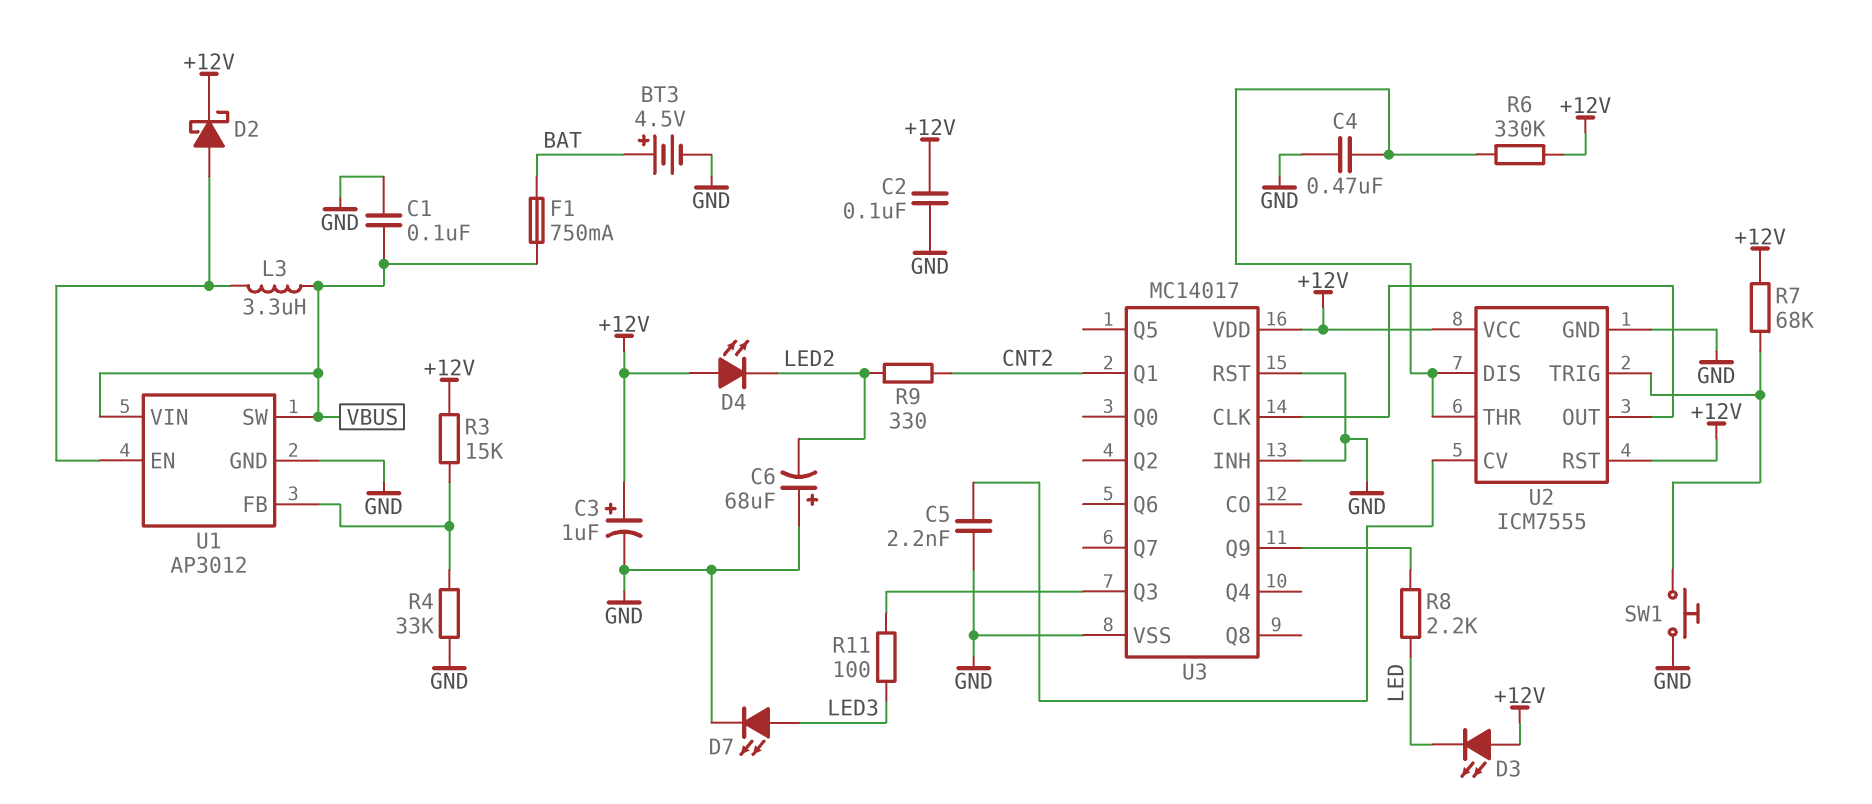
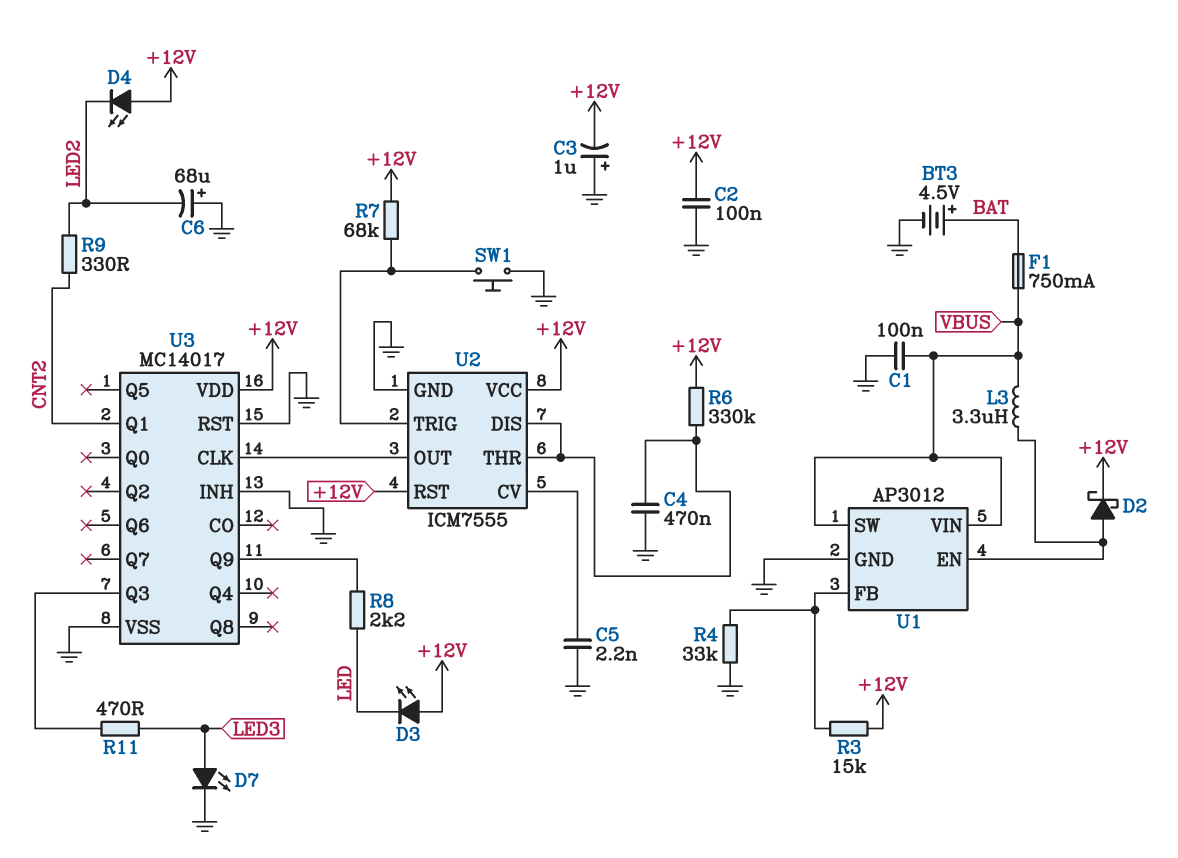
C3: 1uF (plus +12V, minus GND) -> 1uF (plus GND, minus +12V)
R11: 100 (LED3, U3/Q3) -> 470 (LED3, U3/Q3)

